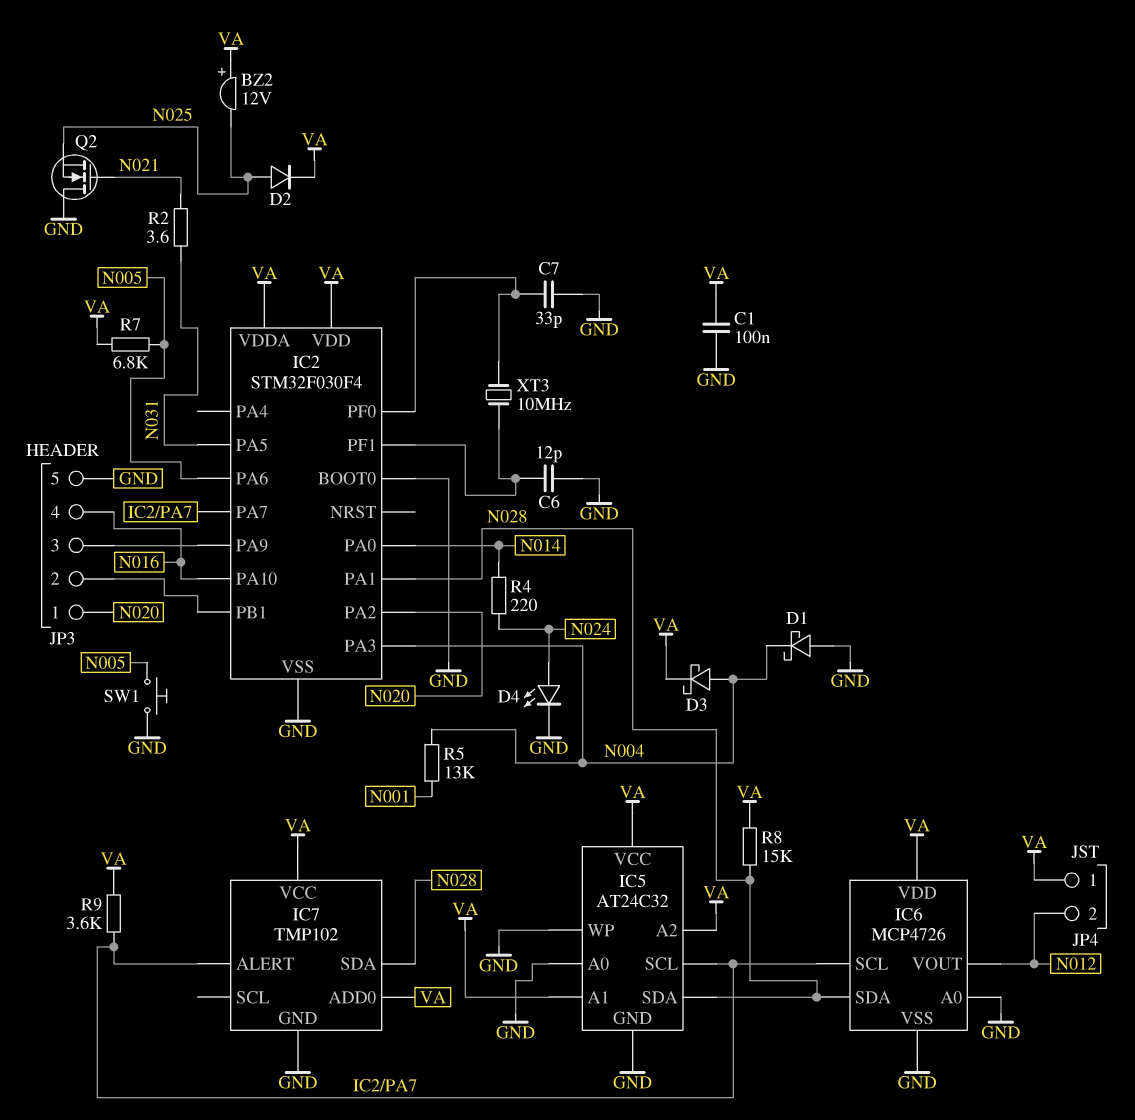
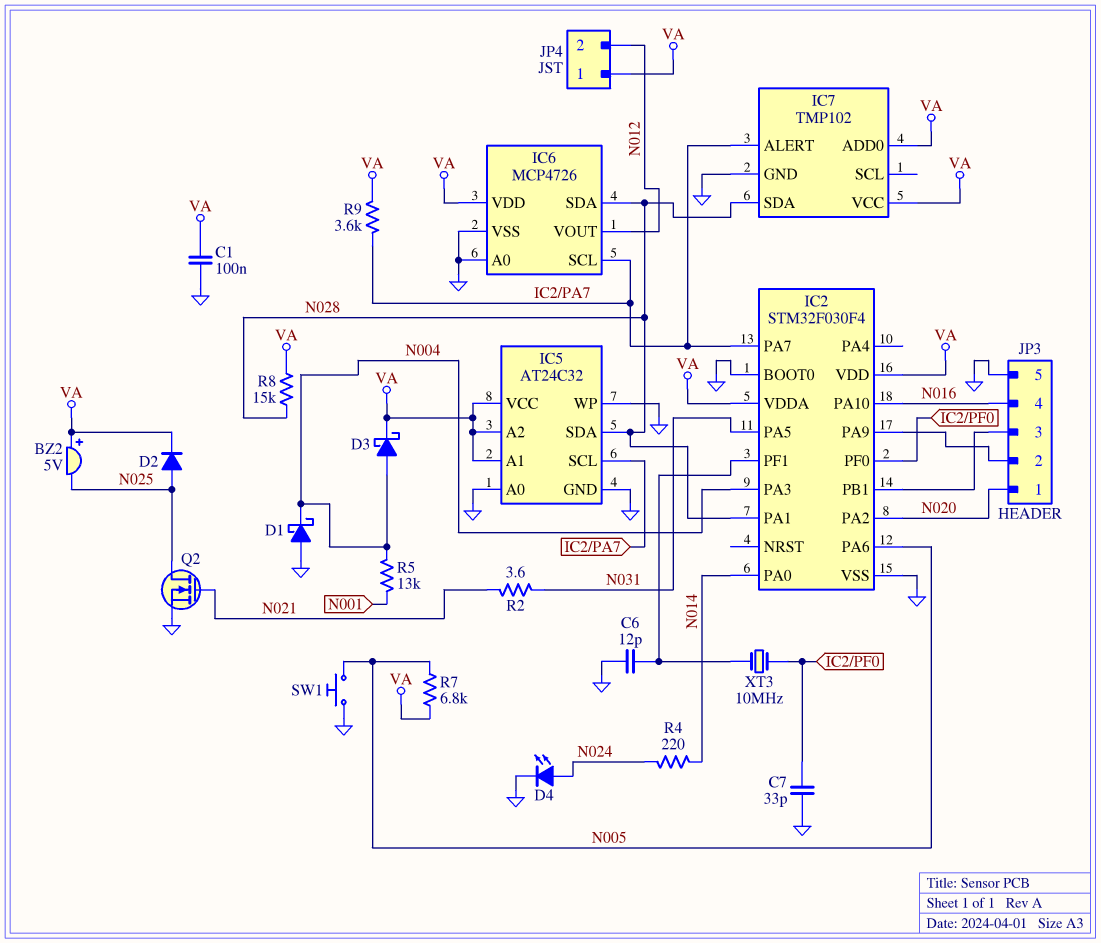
BZ2: buzzer 12V (plus VA, minus N025) -> buzzer 5V (plus VA, minus N025)
JP3 pin 2: IC2/PB1 -> IC2/PA9
JP3 pin 3: IC2/PA9 -> IC2/PB1
Q2: NMOS (G N021, D GND, S N025) -> NMOS (G N021, D N025, S GND)

